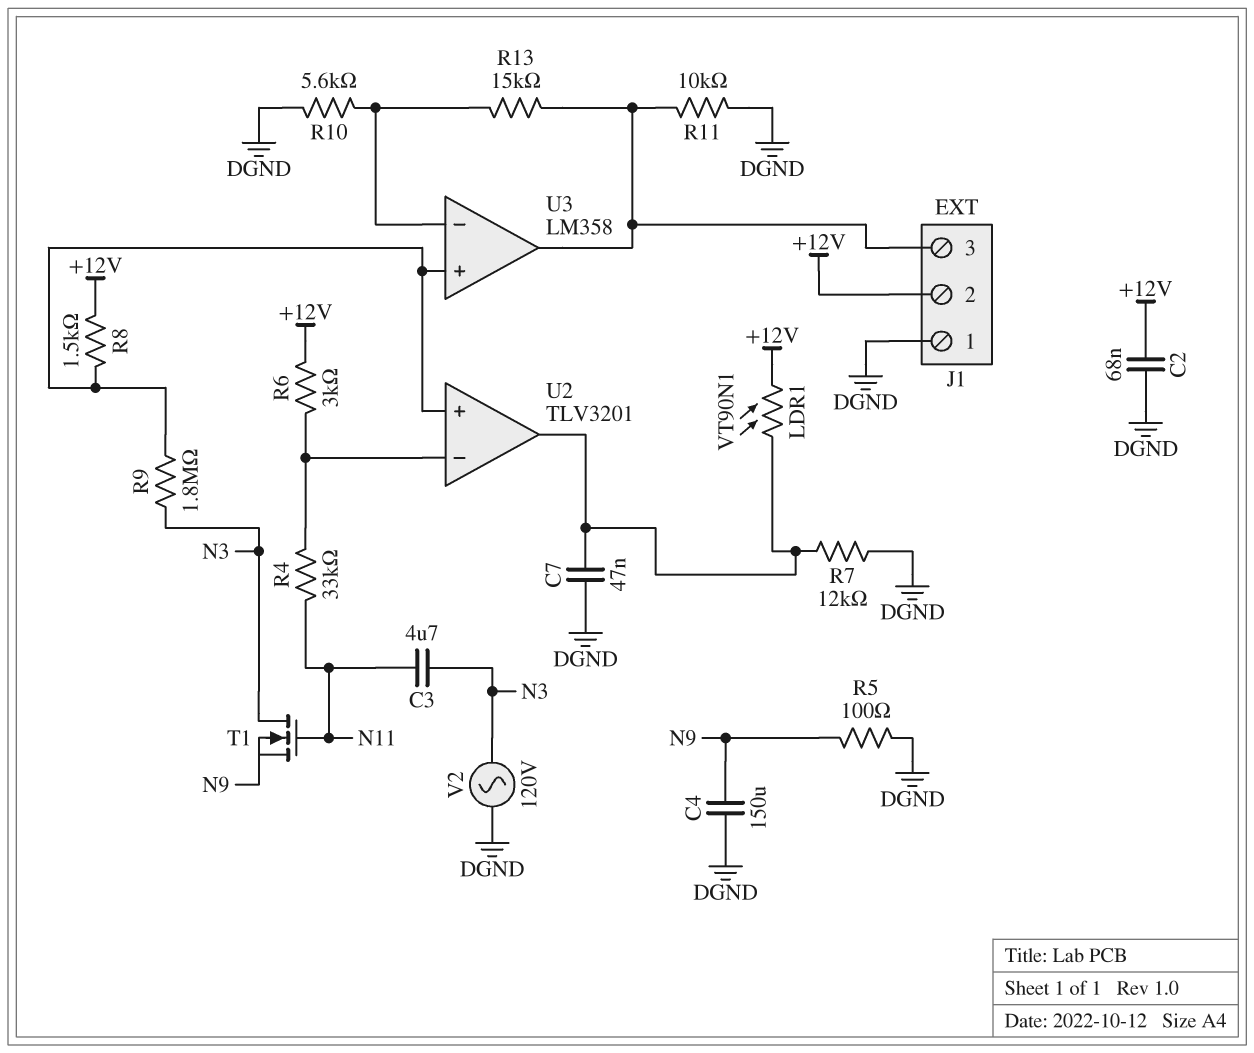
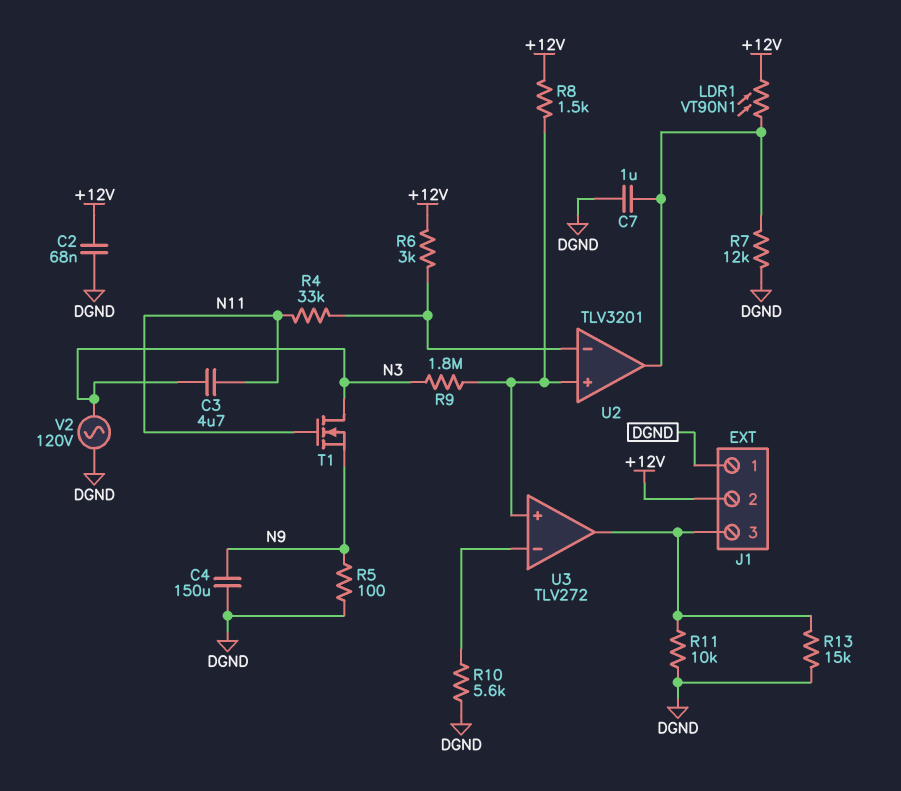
C7: 47nF (DGND, U2/out) -> 1uF (DGND, U2/out)
R13: 15k (J1/3, U3/in-) -> 15k (DGND, J1/3)
U3: LM358 -> TLV272

